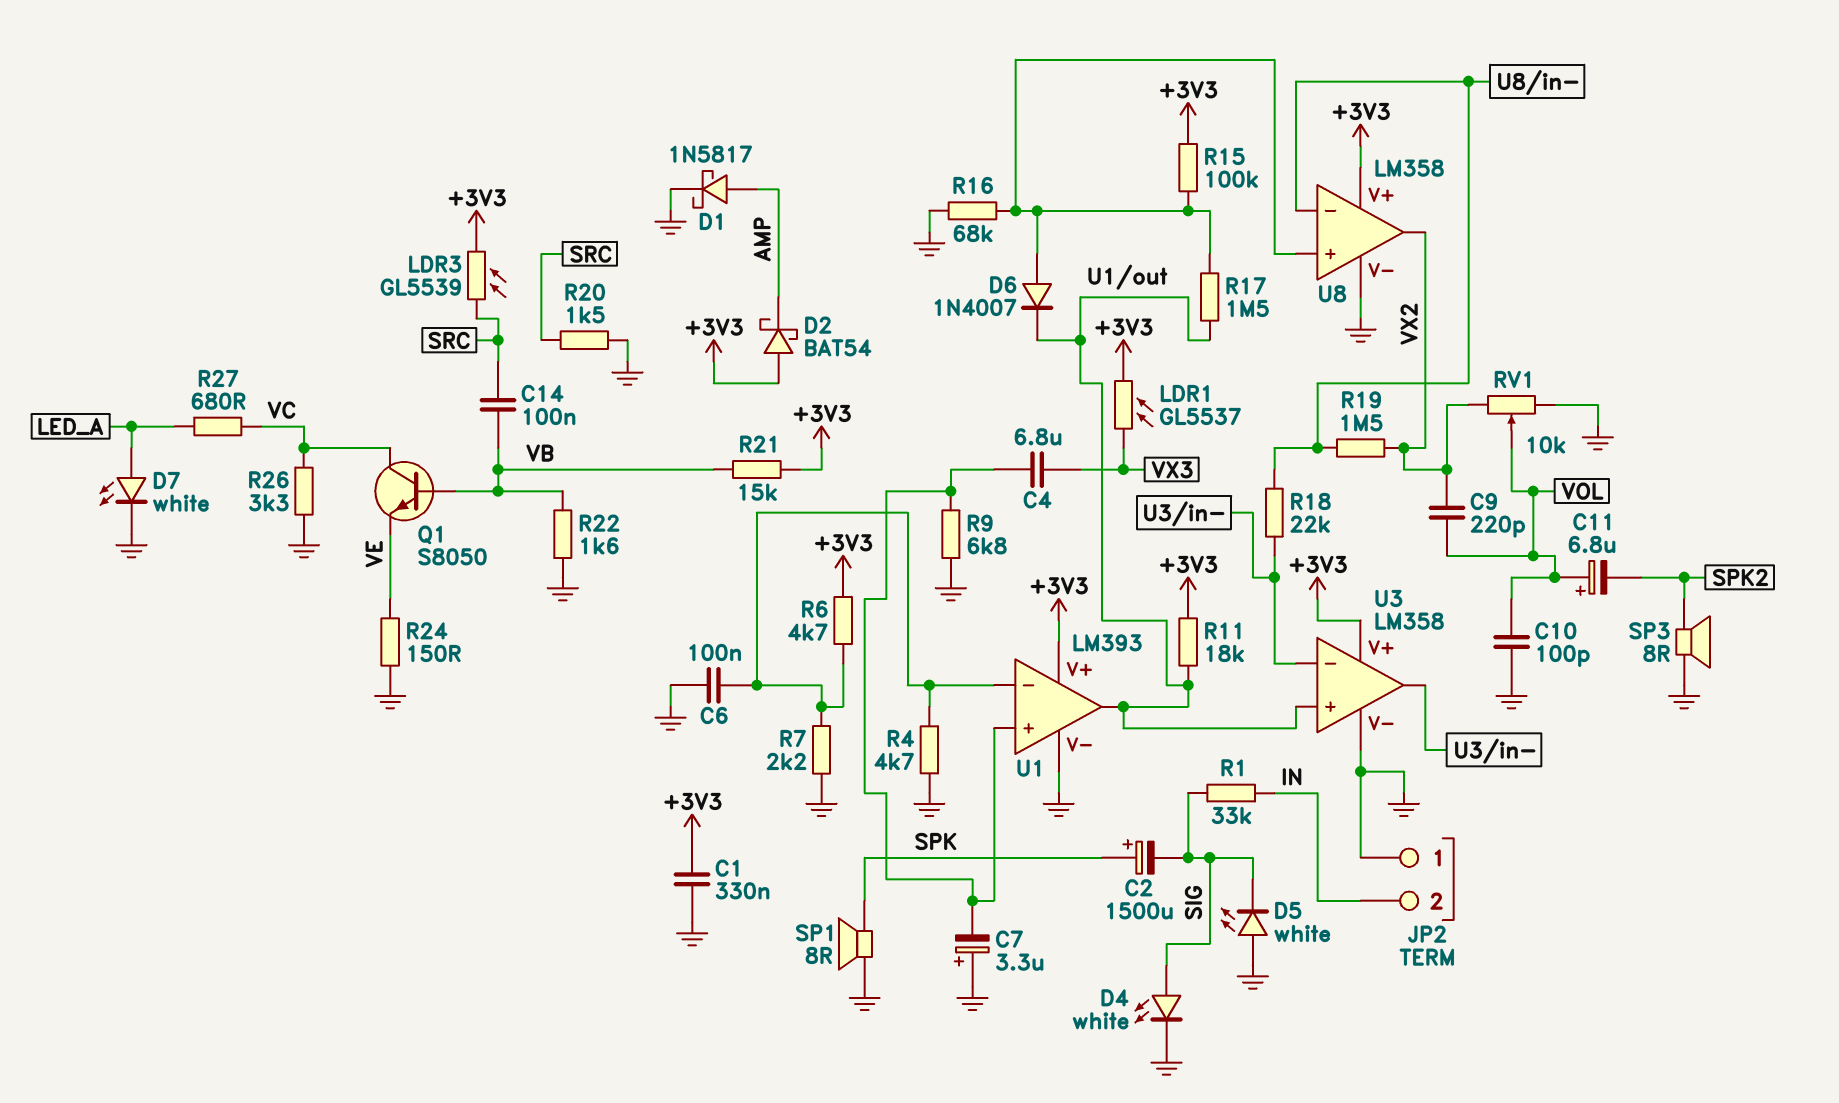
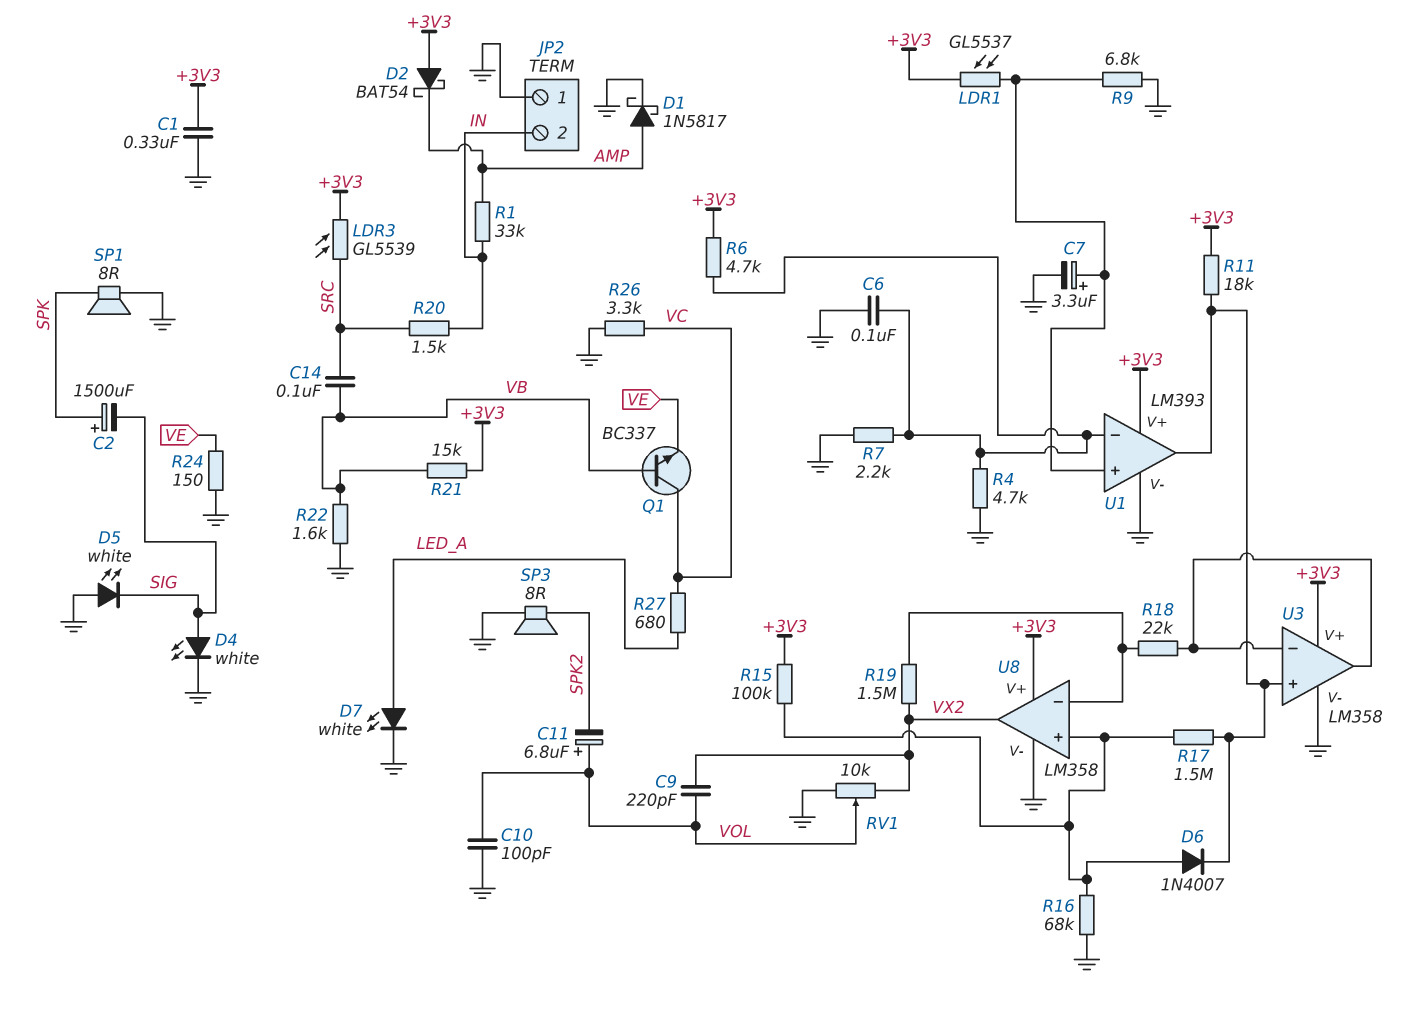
C4: 6.8uF (U1/in+, VX3) -> none
C7: 3.3uF (plus GND, minus U1/in+) -> 3.3uF (plus U1/in+, minus GND)
LDR1: GL5537 (+3V3, VX3) -> GL5537 (+3V3, U1/in+)
Q1: NPN S8050 (B VB, C VC, E VE) -> NPN BC337 (B VB, C VC, E VE)
R1: 33k (IN, SIG) -> 33k (AMP, IN)
R20: 1.5k (GND, SRC) -> 1.5k (IN, SRC)

